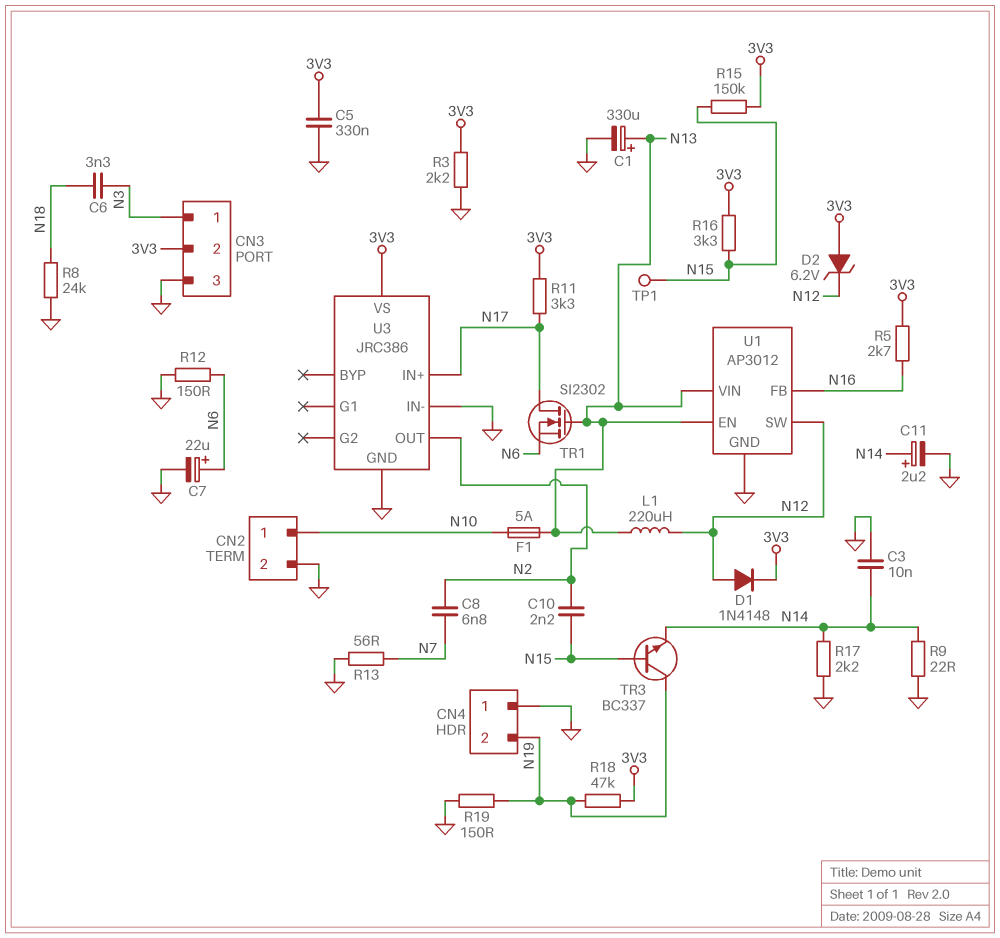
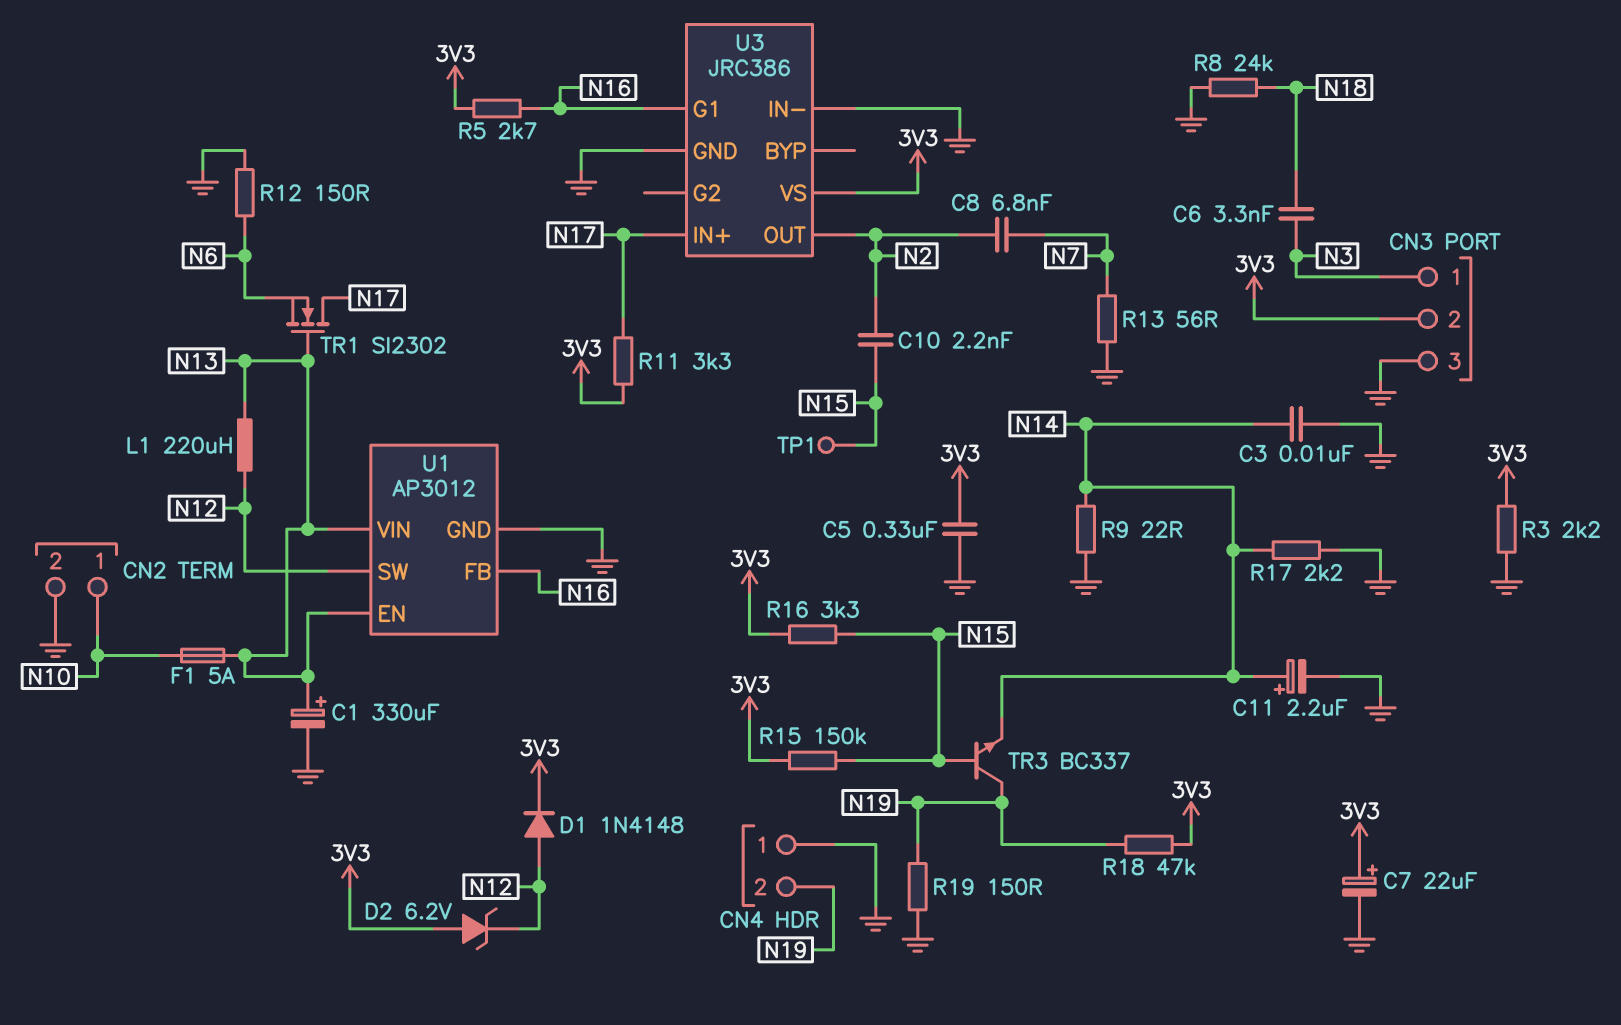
C7: 22uF (plus N6, minus GND) -> 22uF (plus 3V3, minus GND)
U3 pin G1: none -> N16

